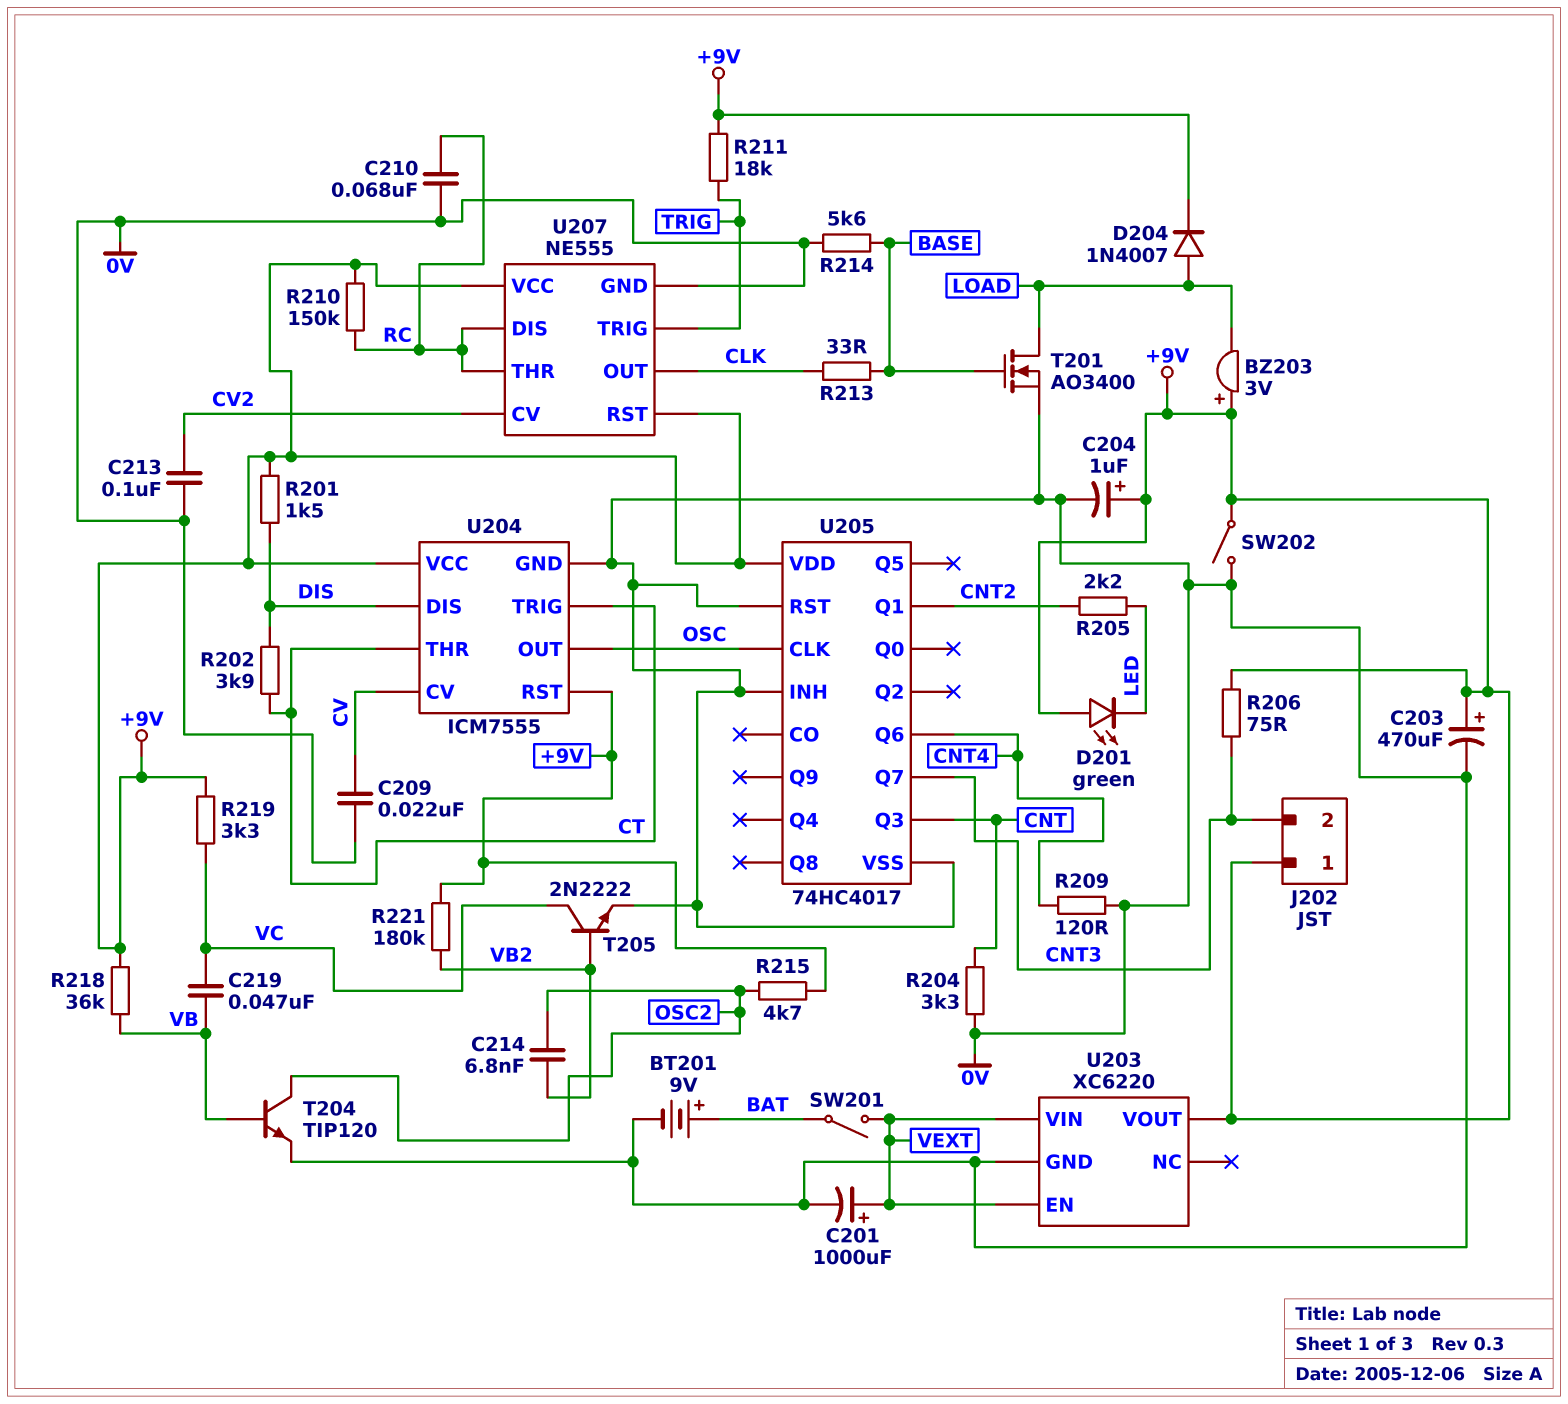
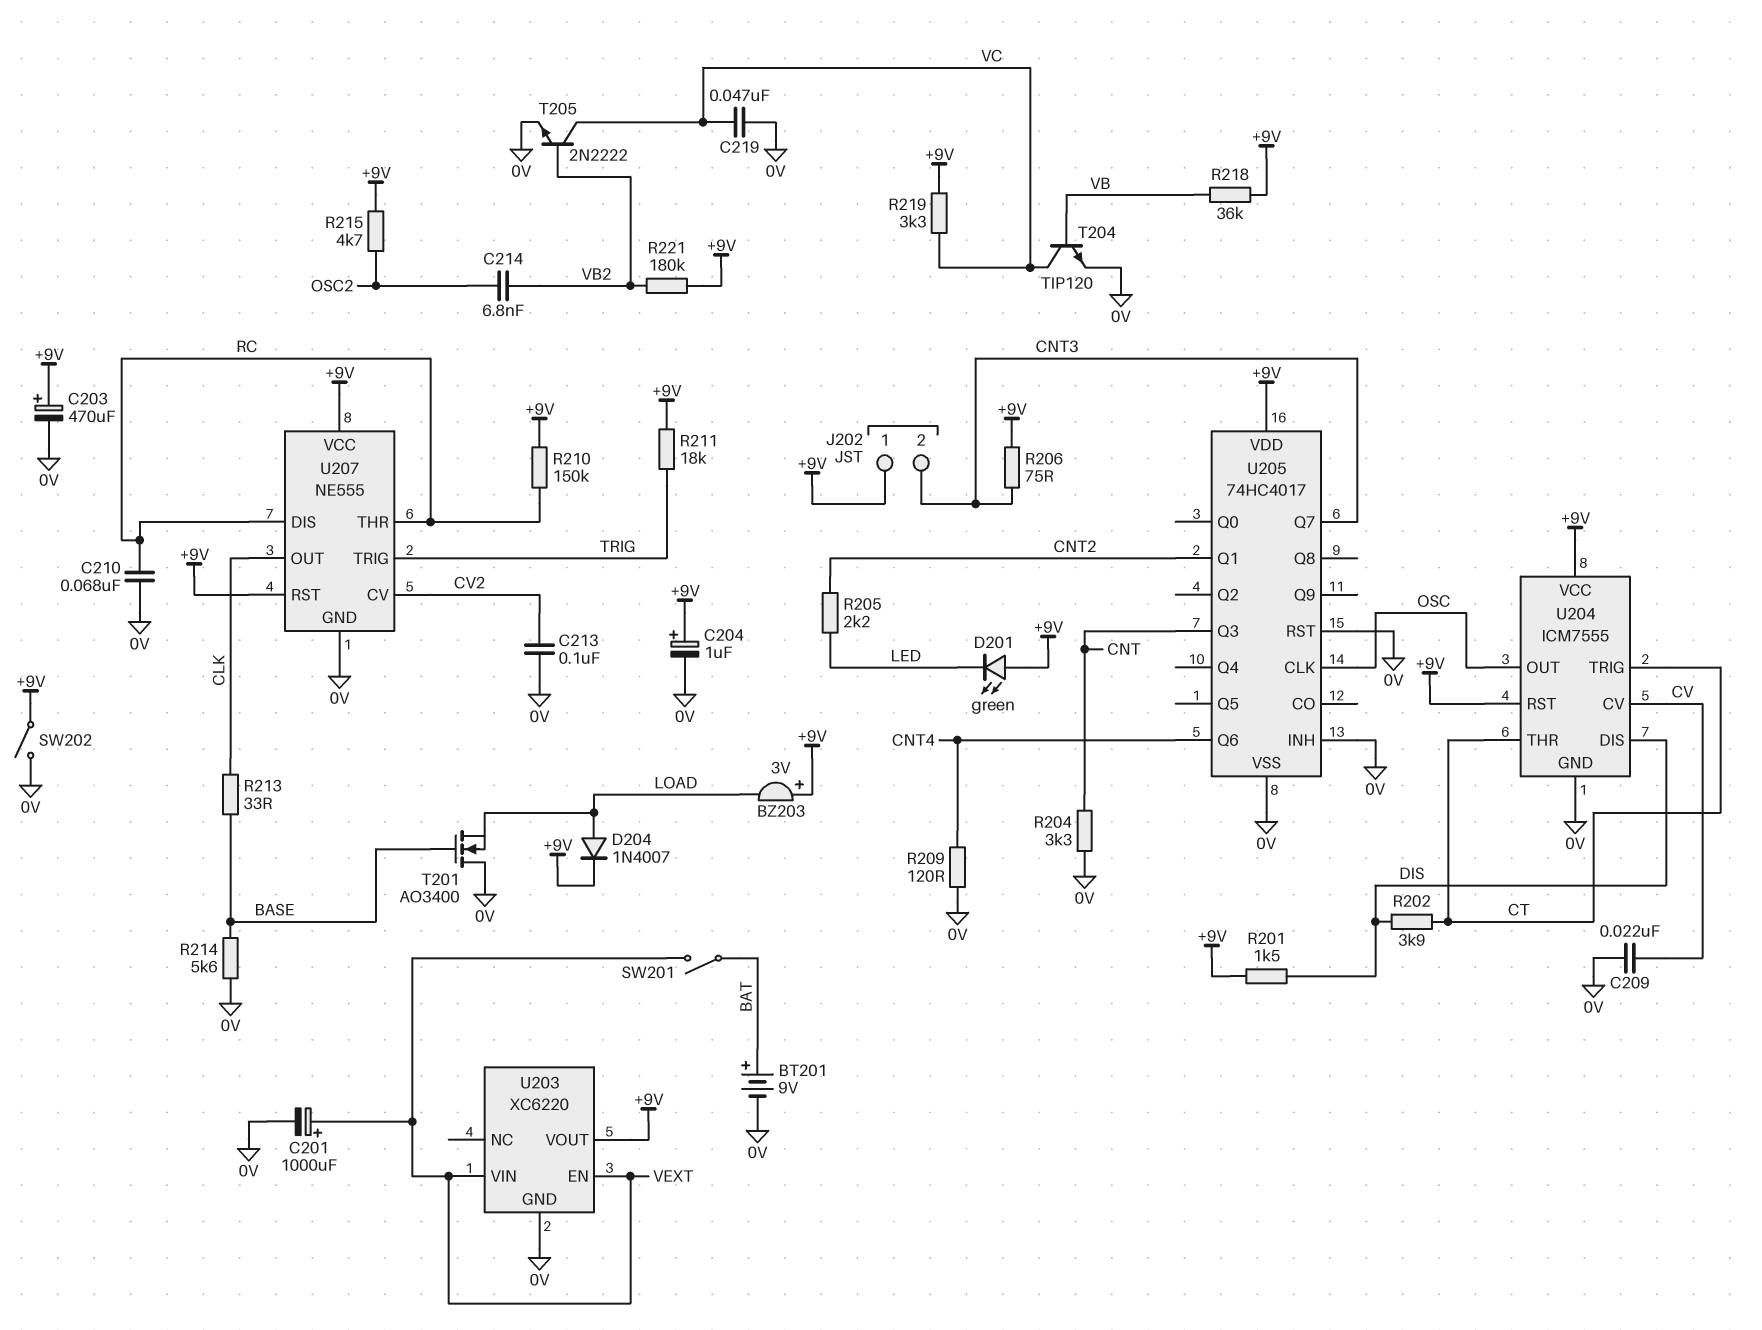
C219: 47nF (VB, VC) -> 47nF (0V, VC)
T201: NMOS AO3400 (G BASE, D LOAD, S 0V) -> NMOS AO3400 (G BASE, D 0V, S LOAD)
T204: NPN TIP120 (B VB, C OSC2, E 0V) -> NPN TIP120 (B VB, C VC, E 0V)

